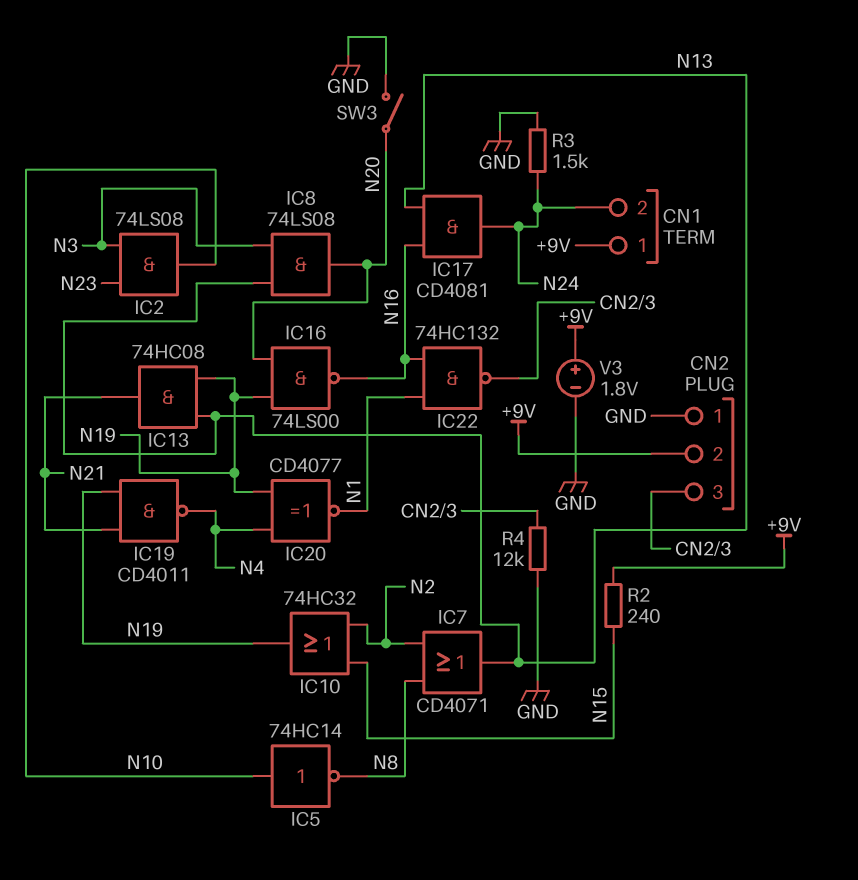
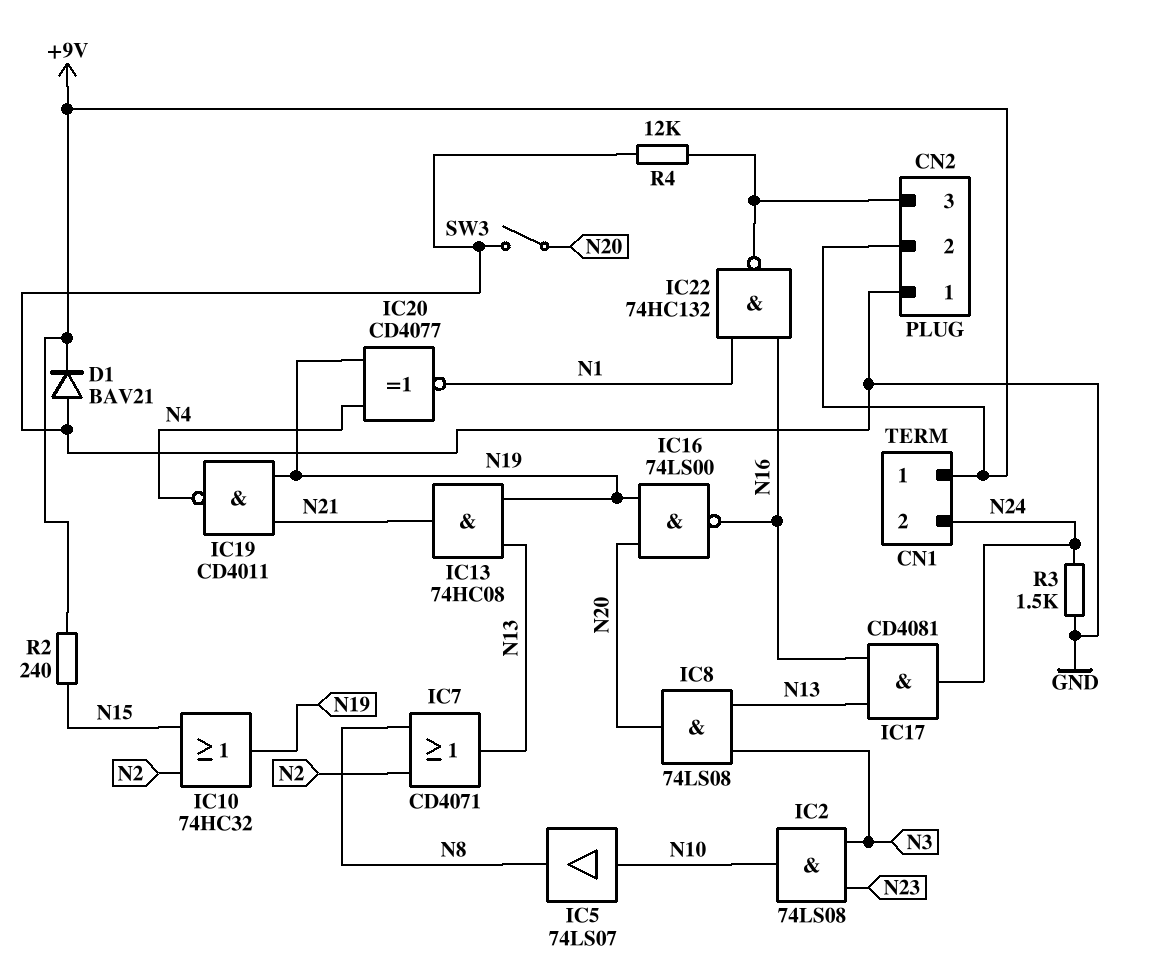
D1: none -> diode BAV21 (A GND, K +9V)
IC5: NOT 74HC14 (in N10, out N8) -> buffer 74LS07 (in N10, out N8)
V3: 1.8V (plus +9V, minus GND) -> none

